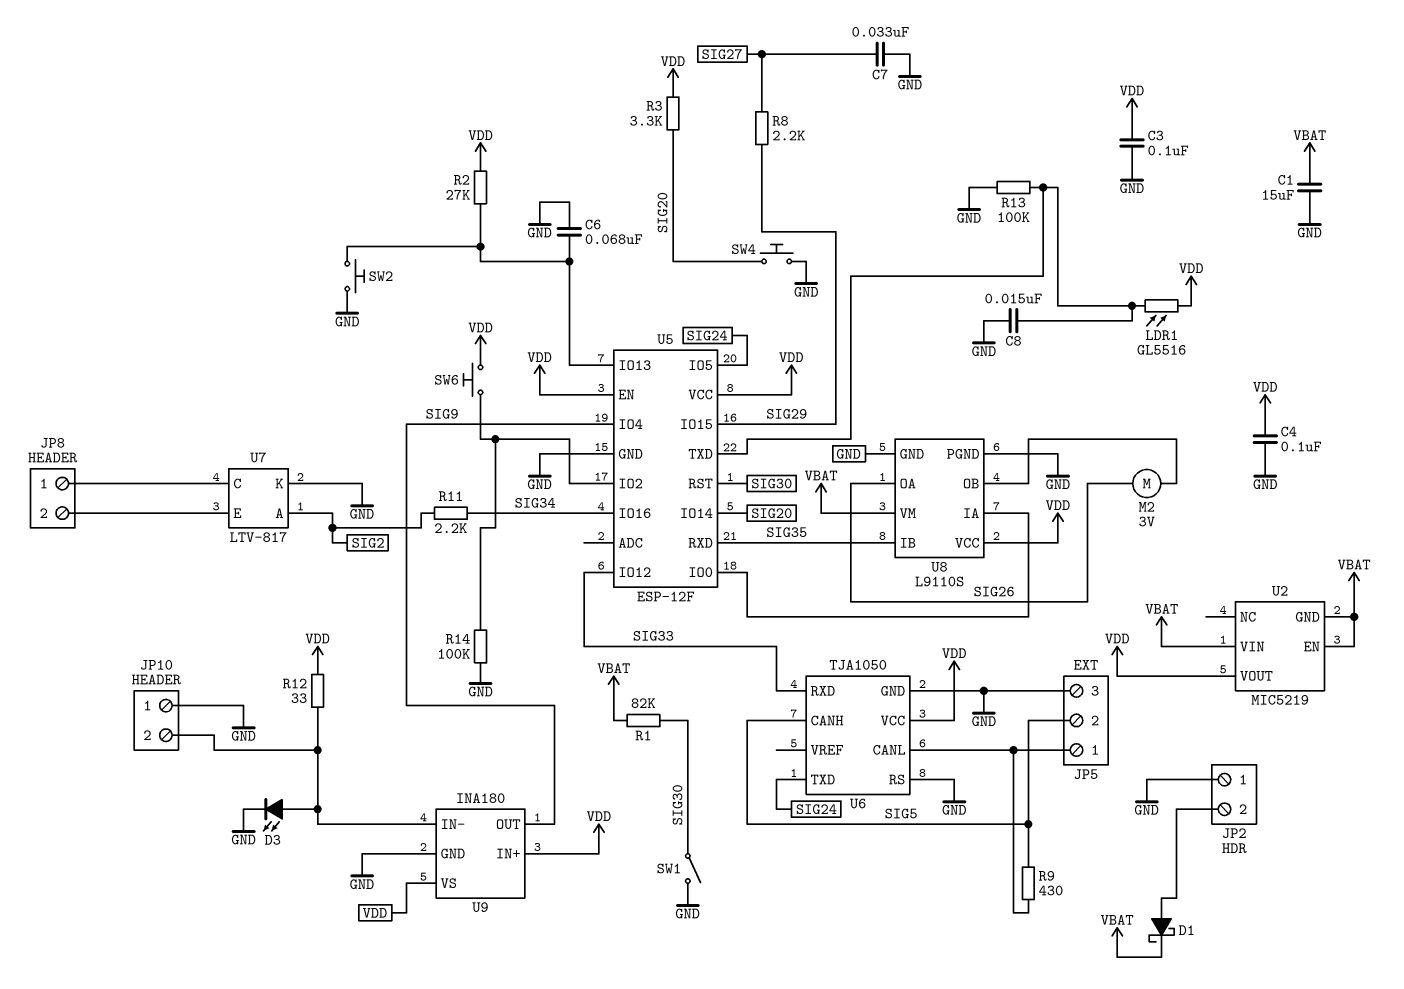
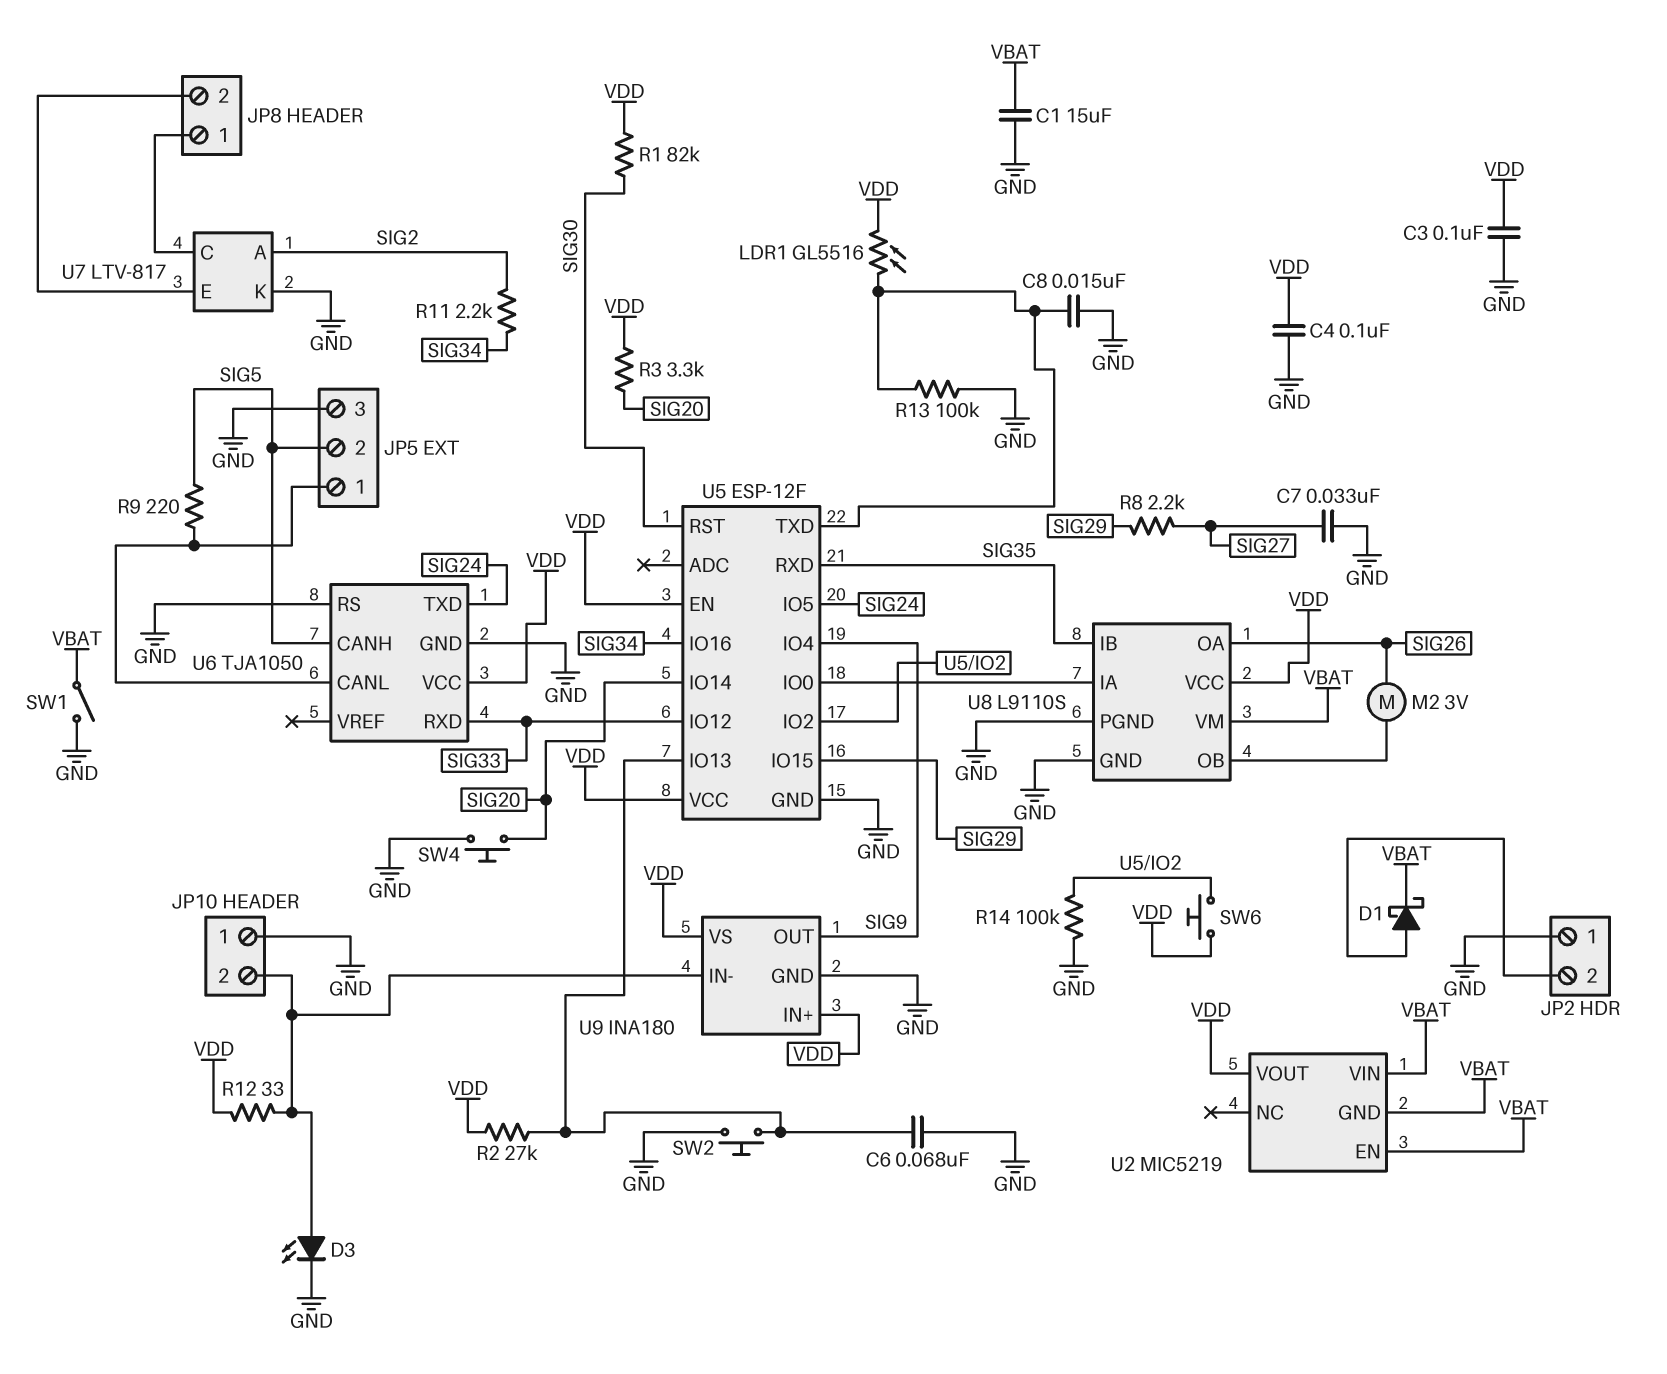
R1: 82k (SIG30, VBAT) -> 82k (SIG30, VDD)
R9: 430 (JP5/1, SIG5) -> 220 (JP5/1, SIG5)
SW1: switch (GND, SIG30) -> switch (GND, VBAT)

